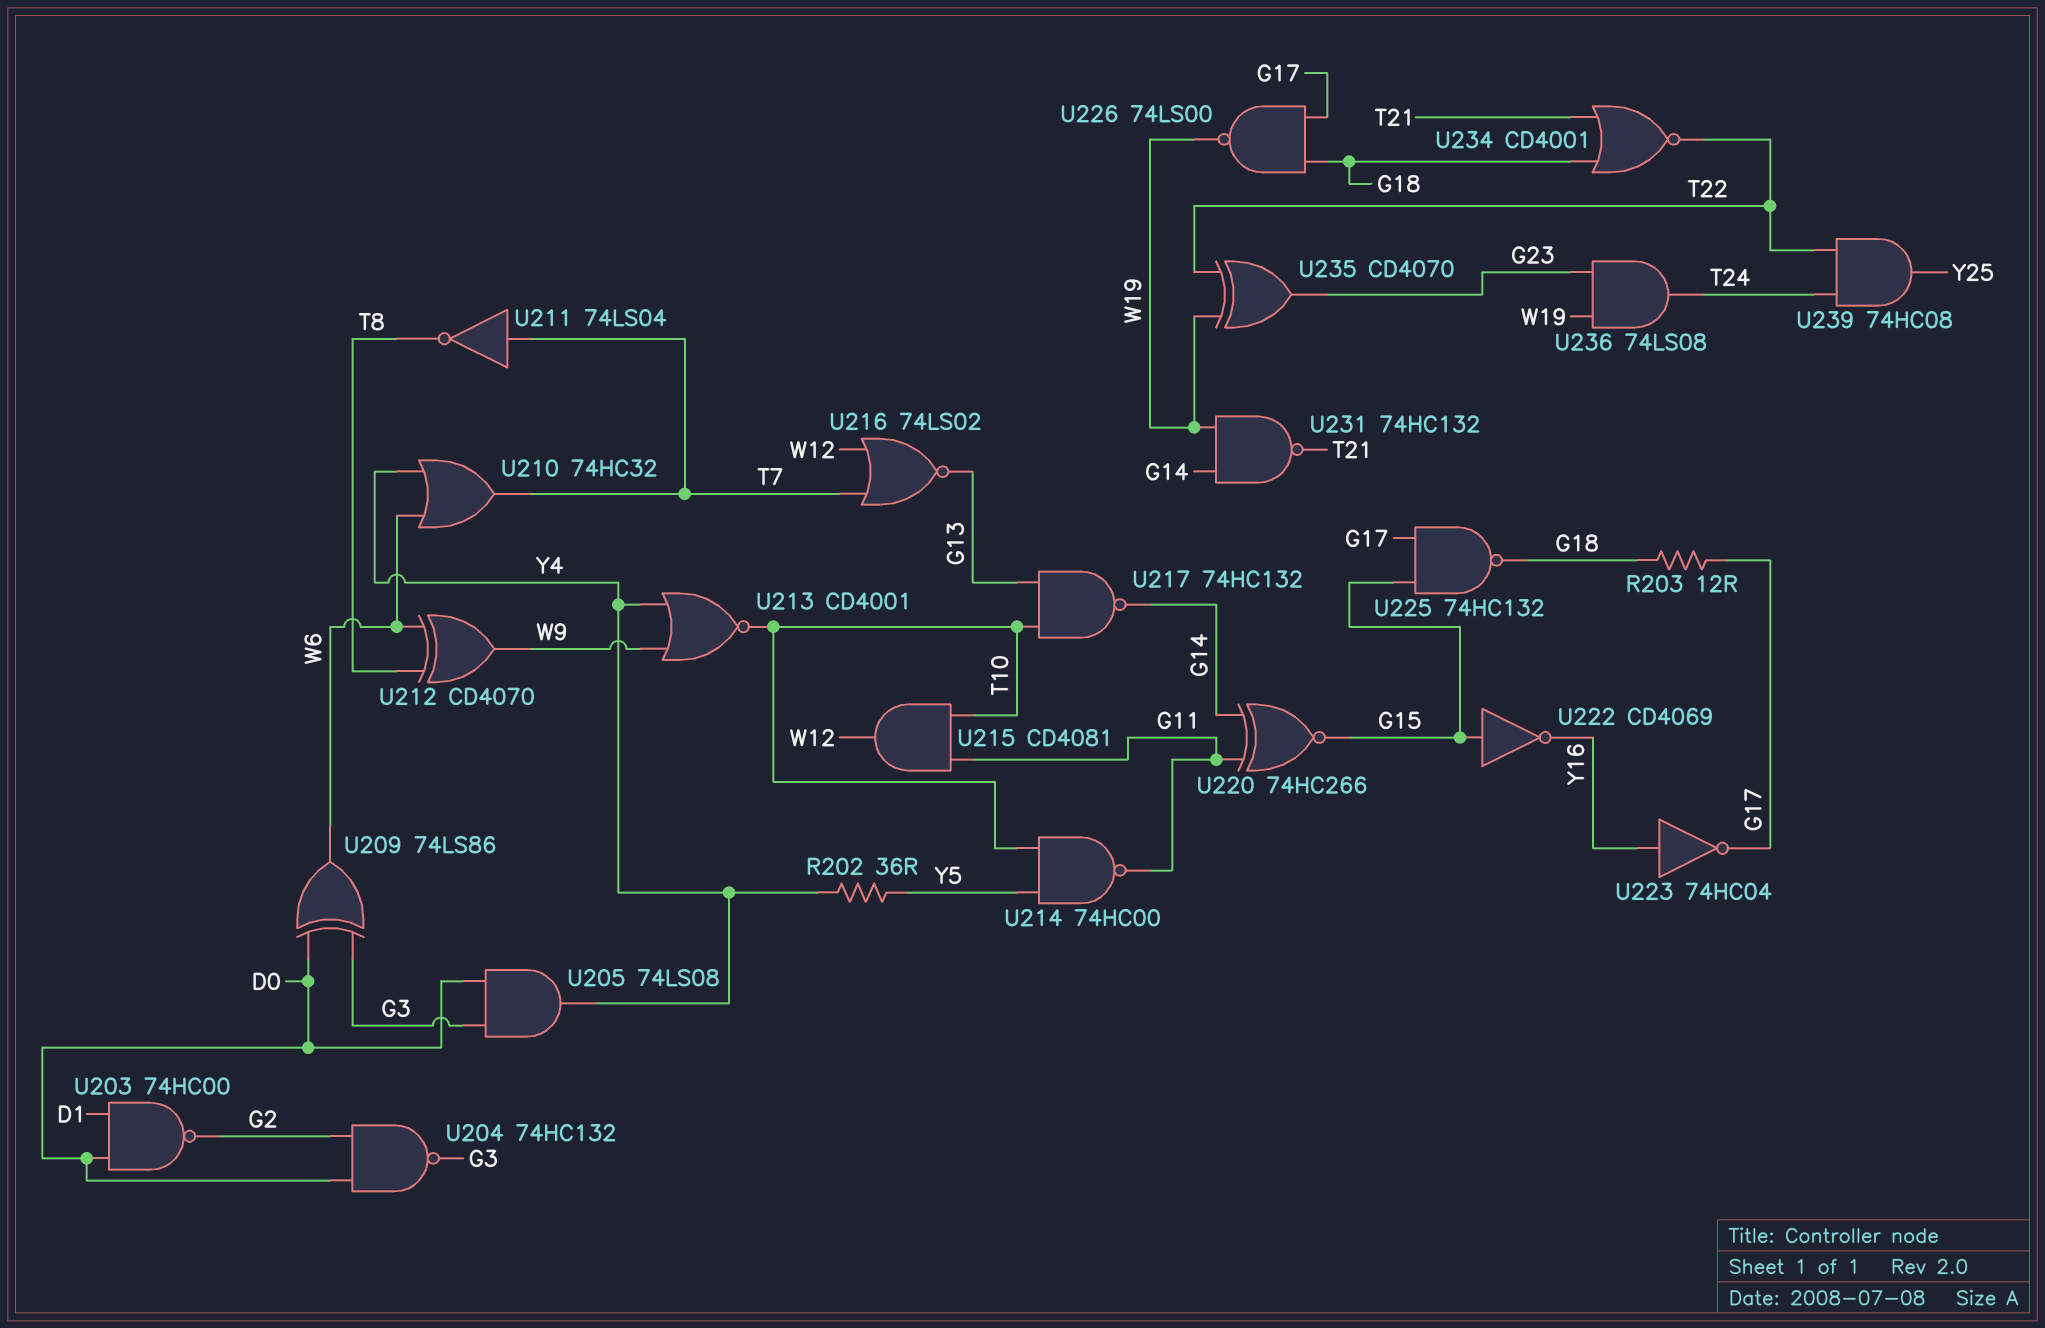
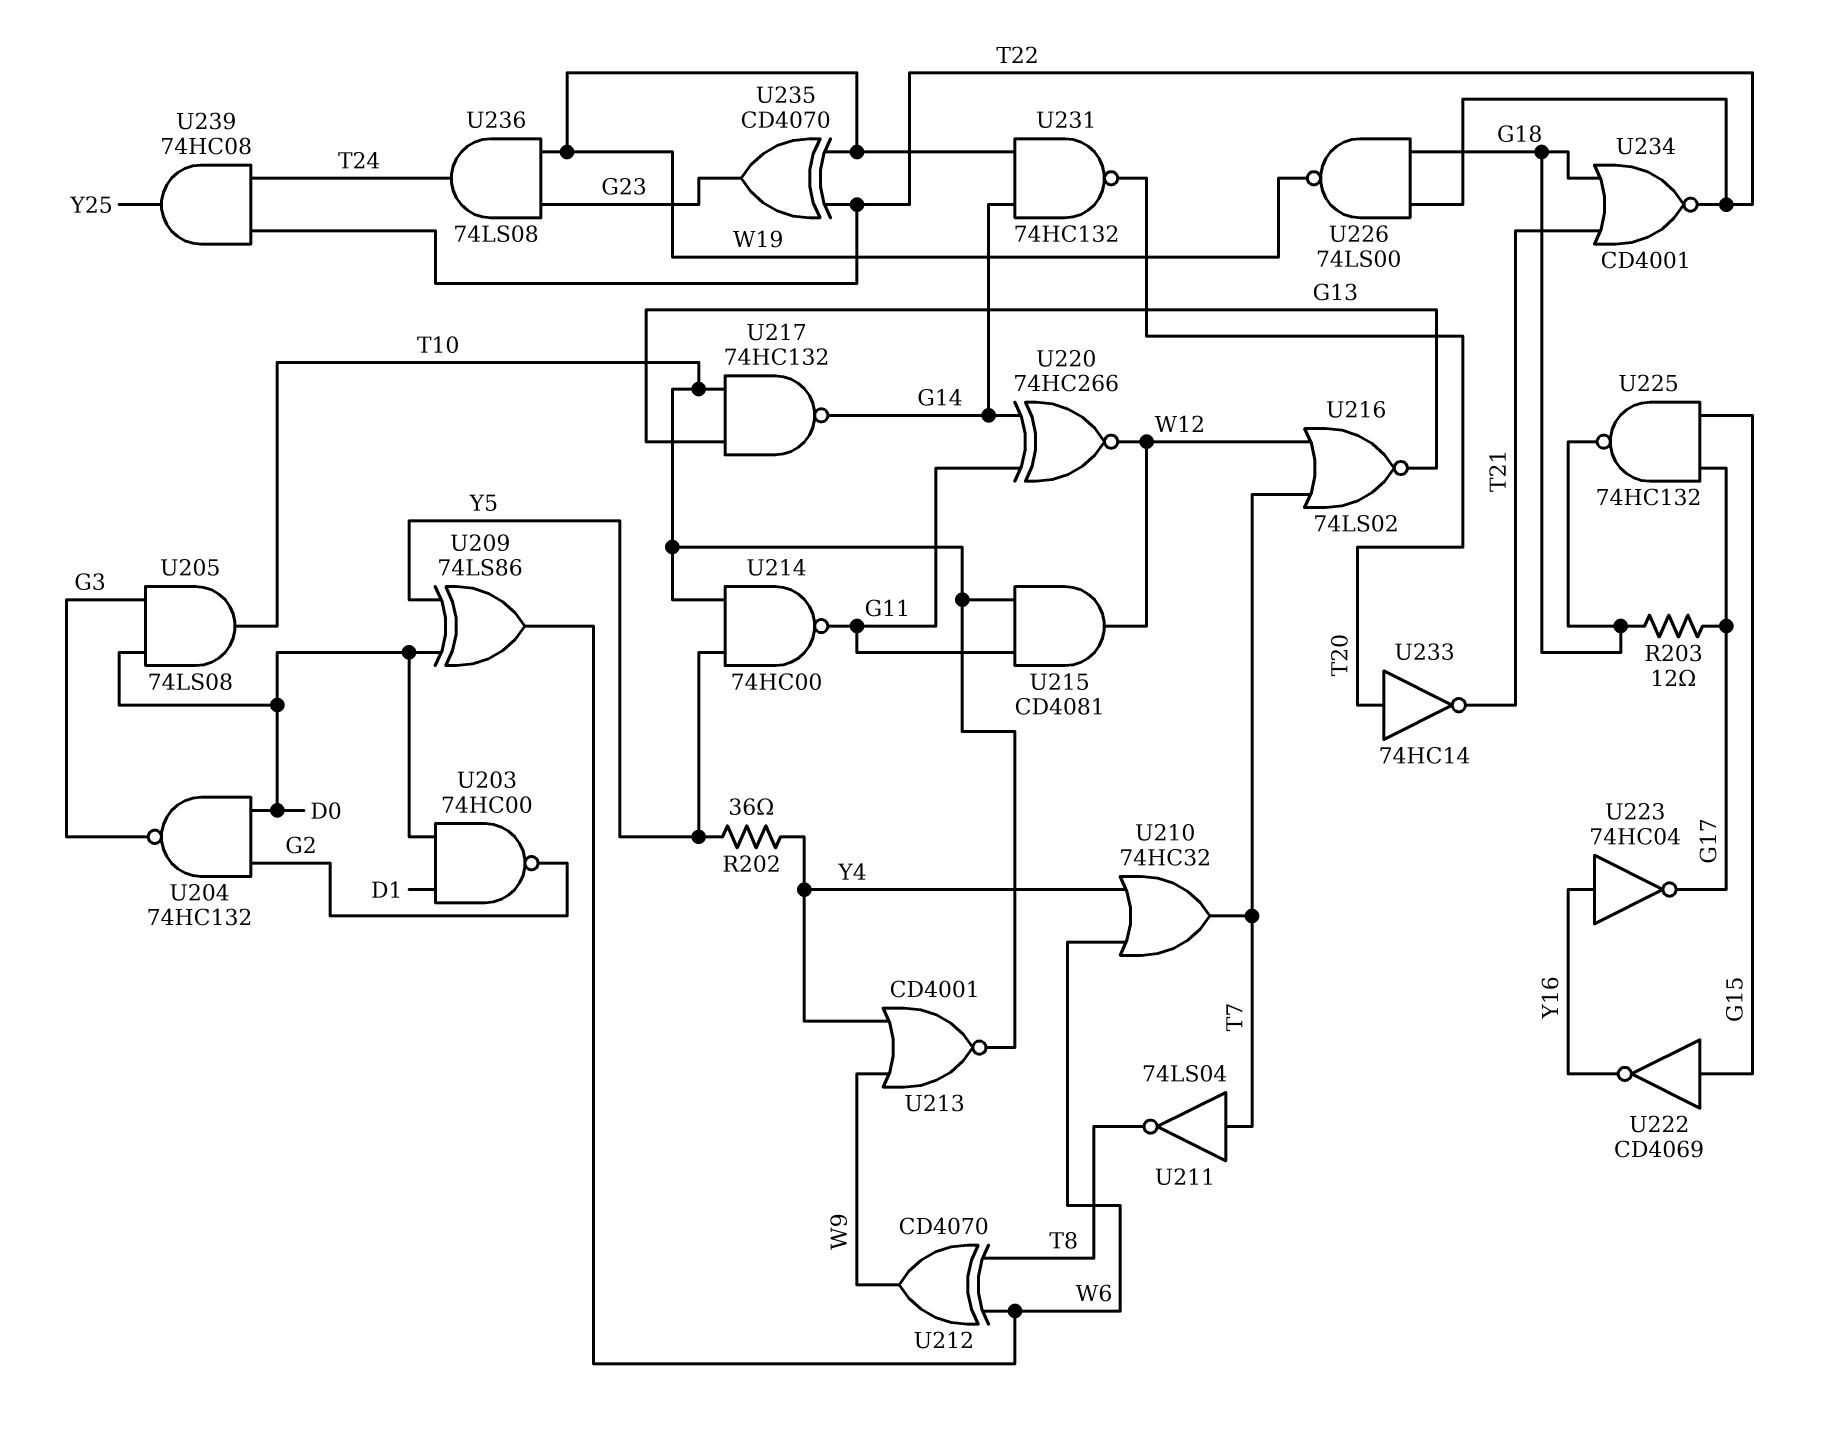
U205: AND 74LS08 (in D0, in G3, out Y4) -> AND 74LS08 (in D0, in G3, out T10)
U209: XOR 74LS86 (in D0, in G3, out W6) -> XOR 74LS86 (in D0, in Y5, out W6)
U220: XNOR 74HC266 (in G11, in G14, out G15) -> XNOR 74HC266 (in G11, in G14, out W12)
U226: NAND 74LS00 (in G17, in G18, out W19) -> NAND 74LS00 (in G18, in T22, out W19)
U231: NAND 74HC132 (in G14, in W19, out T21) -> NAND 74HC132 (in G14, in W19, out T20)
U233: none -> NOT 74HC14 (in T20, out T21)

